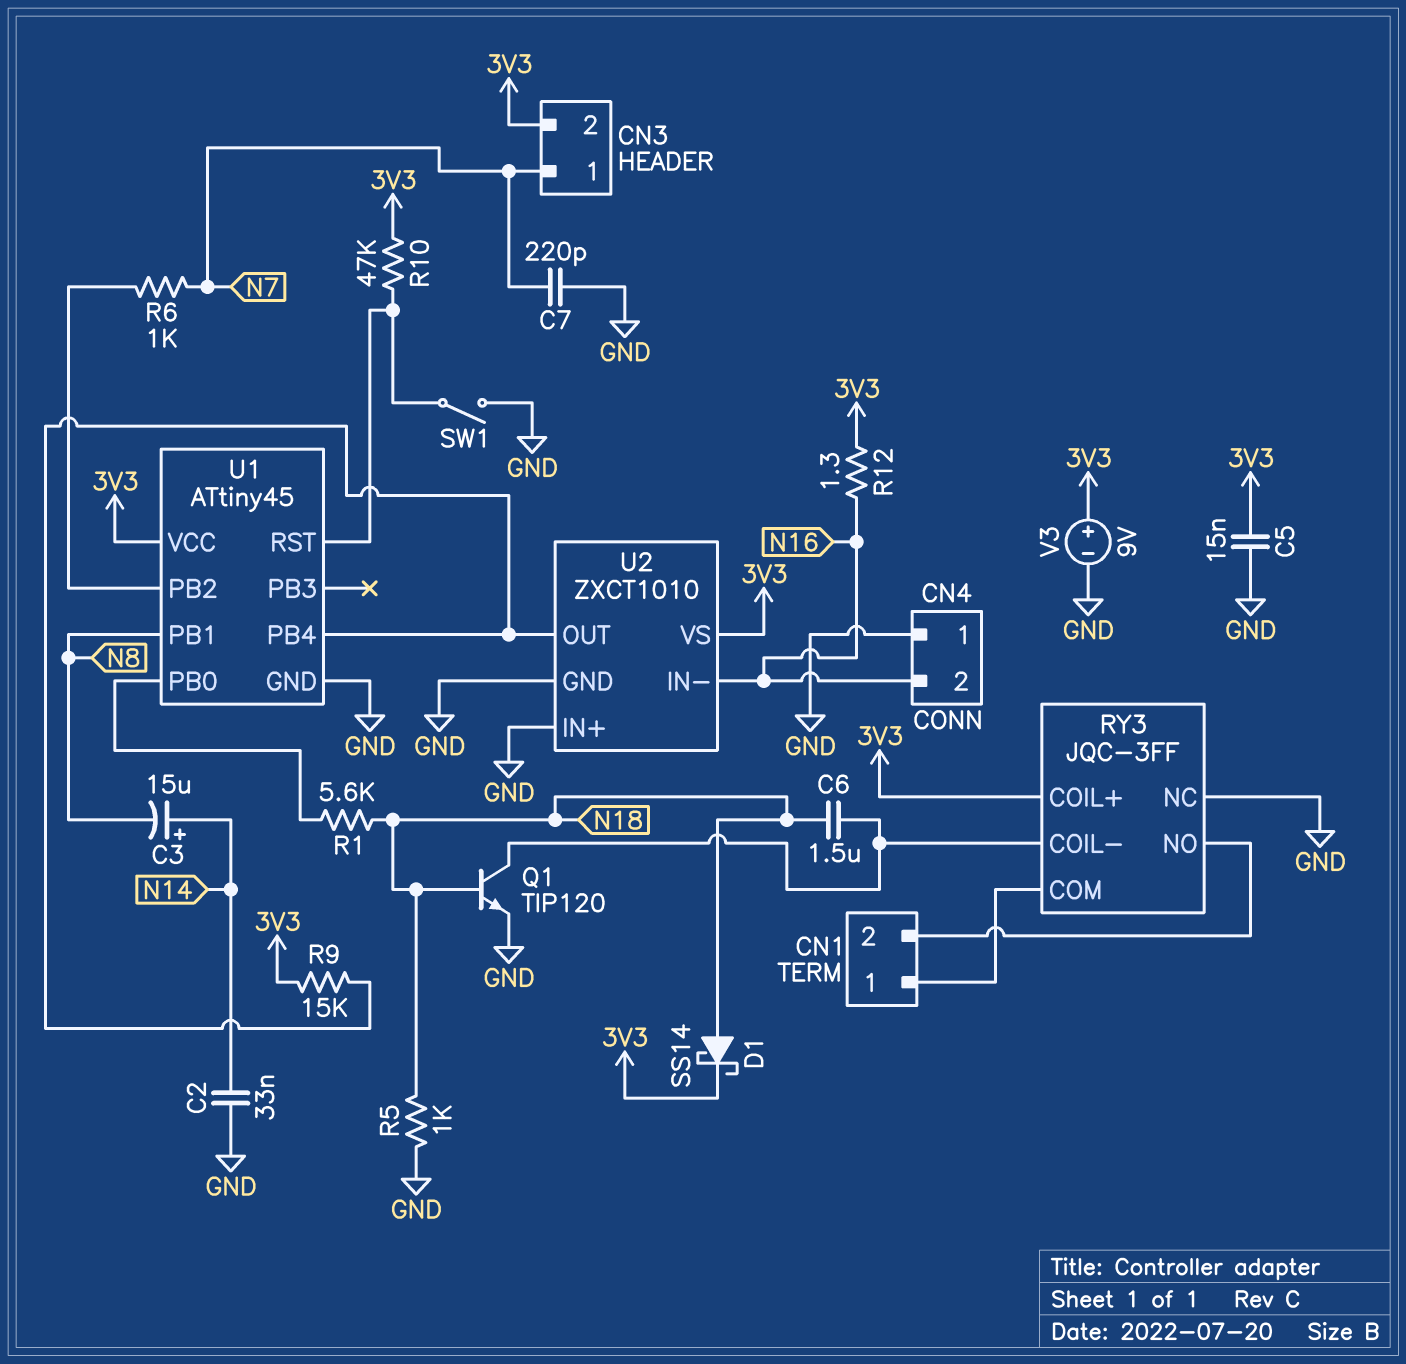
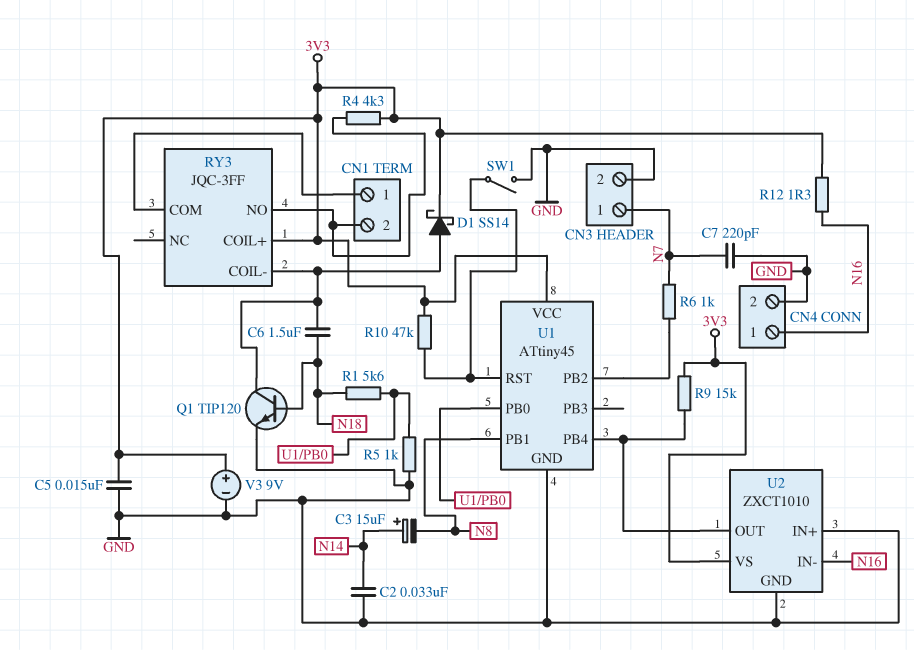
CN3 pin 2: 3V3 -> GND
CN4 pin 1: GND -> N16
CN4 pin 2: N16 -> GND
D1: schottky SS14 (A N18, K 3V3) -> schottky SS14 (A RY3/COIL-, K 3V3)
R4: none -> 4.3k (3V3, CN1/2)
R5: 1k (GND, N18) -> 1k (GND, U1/PB0)
RY3 pin NC: GND -> none

